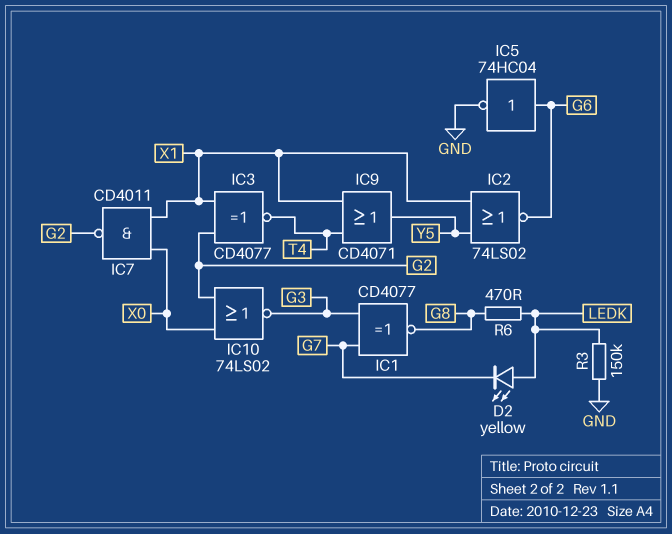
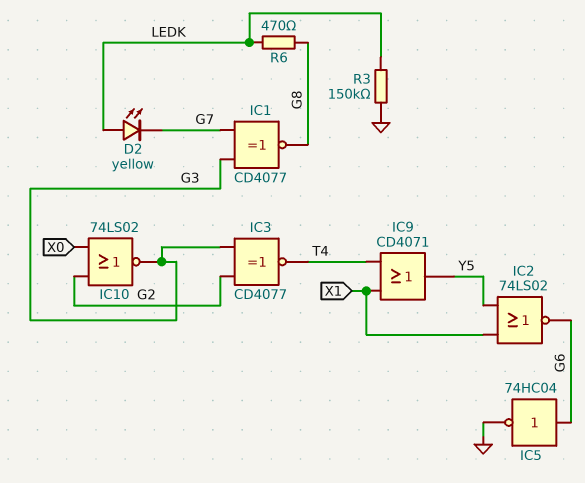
IC3: XNOR CD4077 (in G2, in X1, out T4) -> XNOR CD4077 (in G2, in G3, out T4)
IC7: NAND CD4011 (in X0, in X1, out G2) -> none

